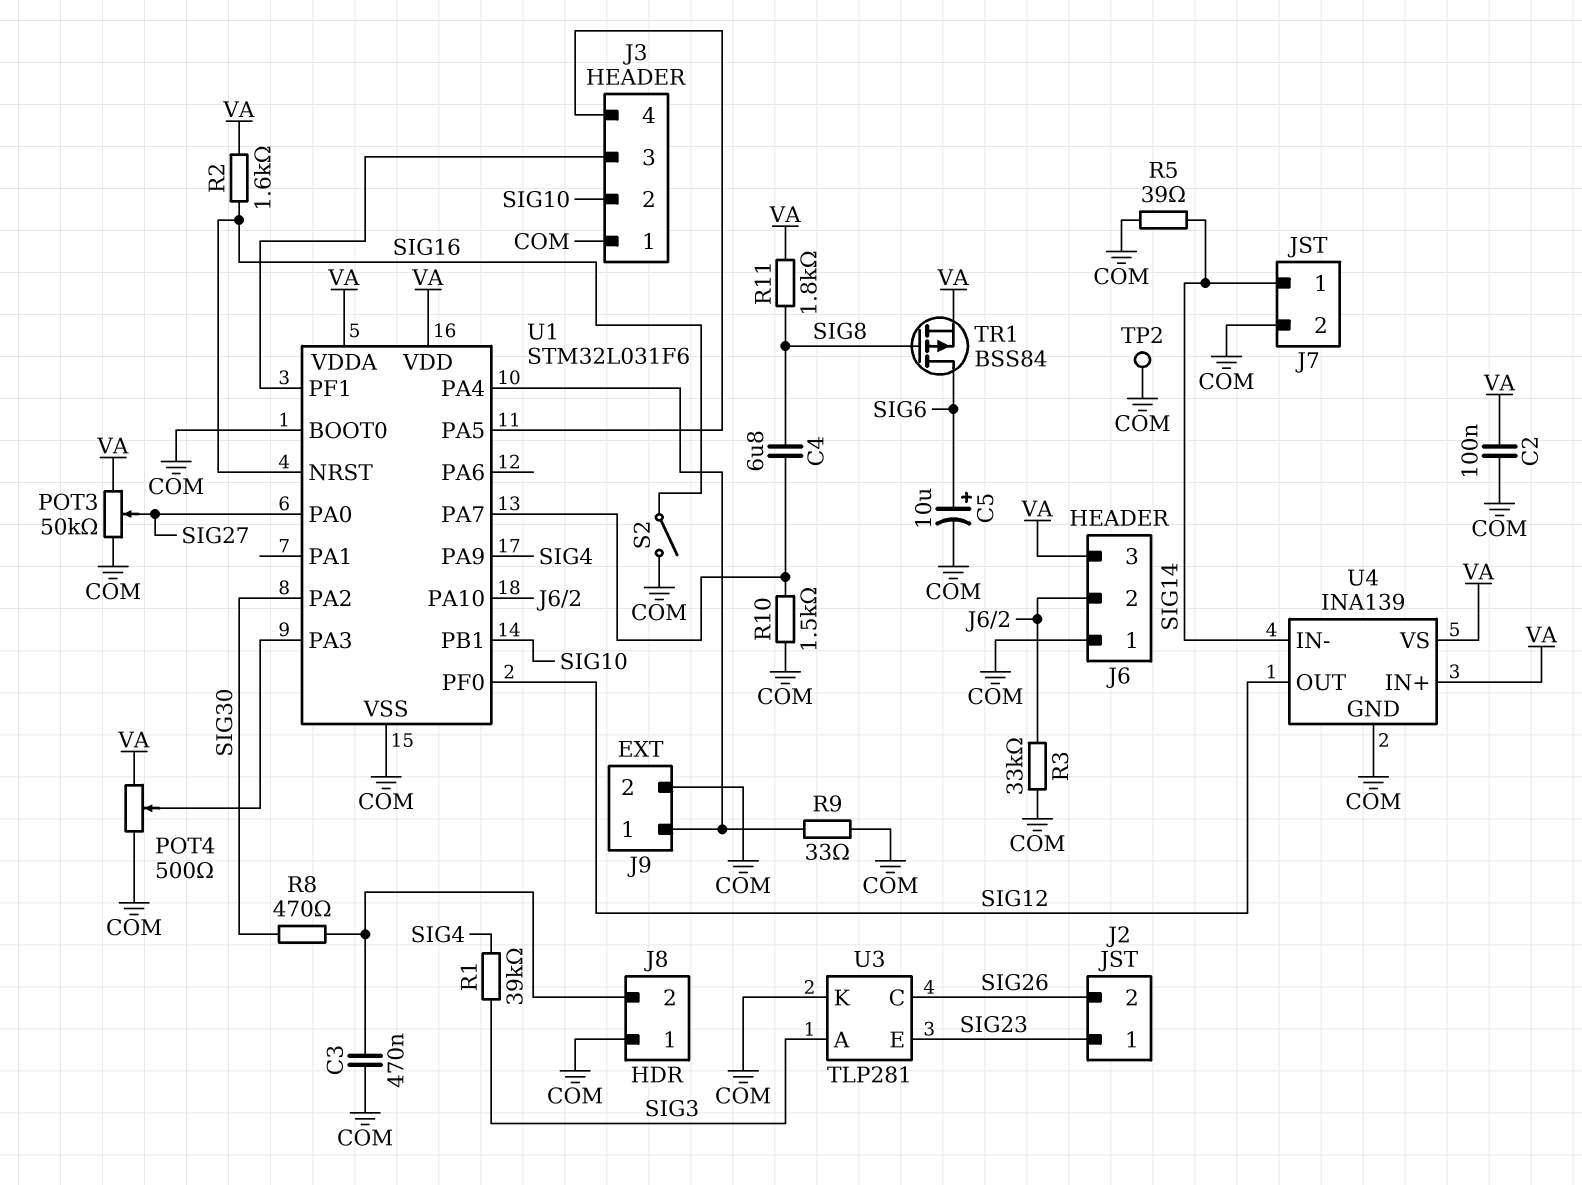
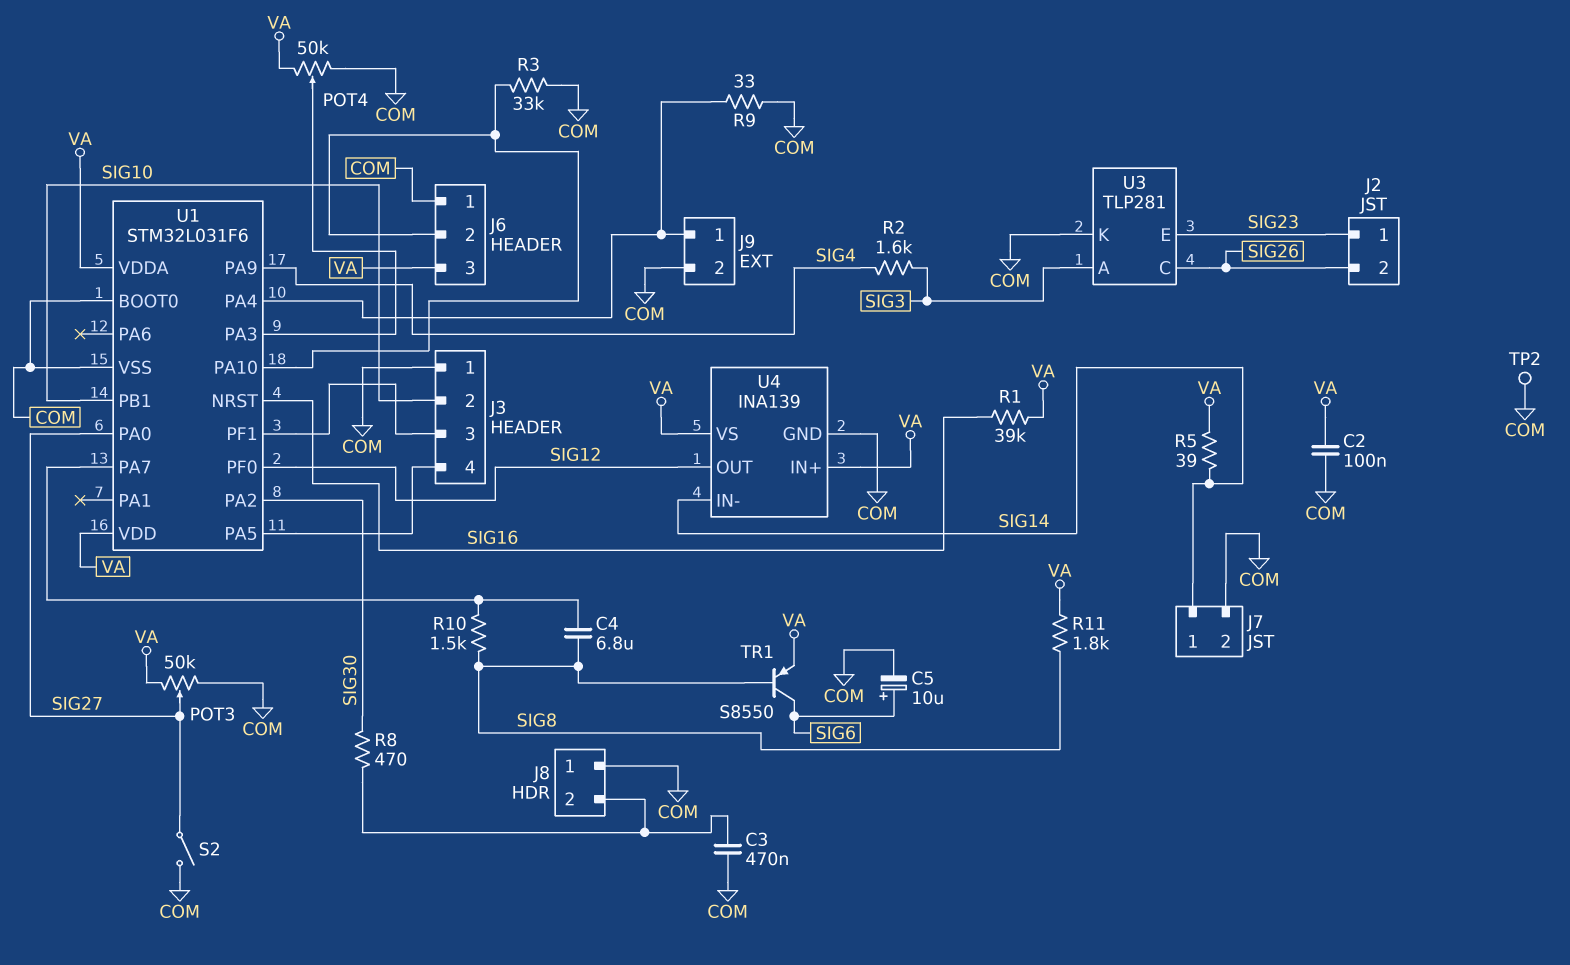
POT4: 500 (COM, VA, wiper U1/PA3) -> 50k (COM, VA, wiper U1/PA3)
R1: 39k (SIG3, SIG4) -> 39k (SIG16, VA)
R2: 1.6k (SIG16, VA) -> 1.6k (SIG3, SIG4)
R5: 39 (COM, SIG14) -> 39 (SIG14, VA)
R10: 1.5k (COM, U1/PA7) -> 1.5k (SIG8, U1/PA7)
S2: switch (COM, SIG16) -> switch (COM, SIG27)
TR1: PMOS BSS84 (G SIG8, D SIG6, S VA) -> PNP S8550 (B SIG8, C SIG6, E VA)

